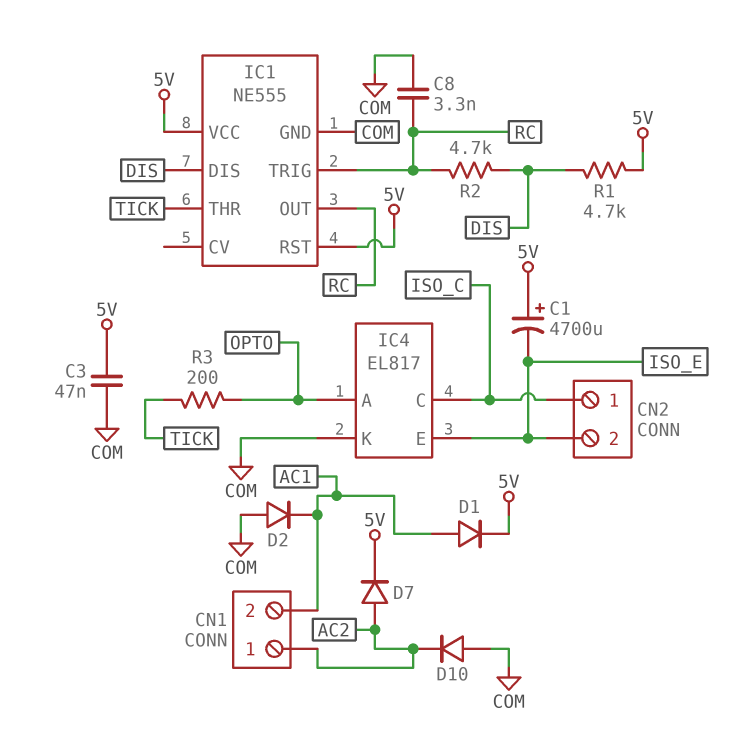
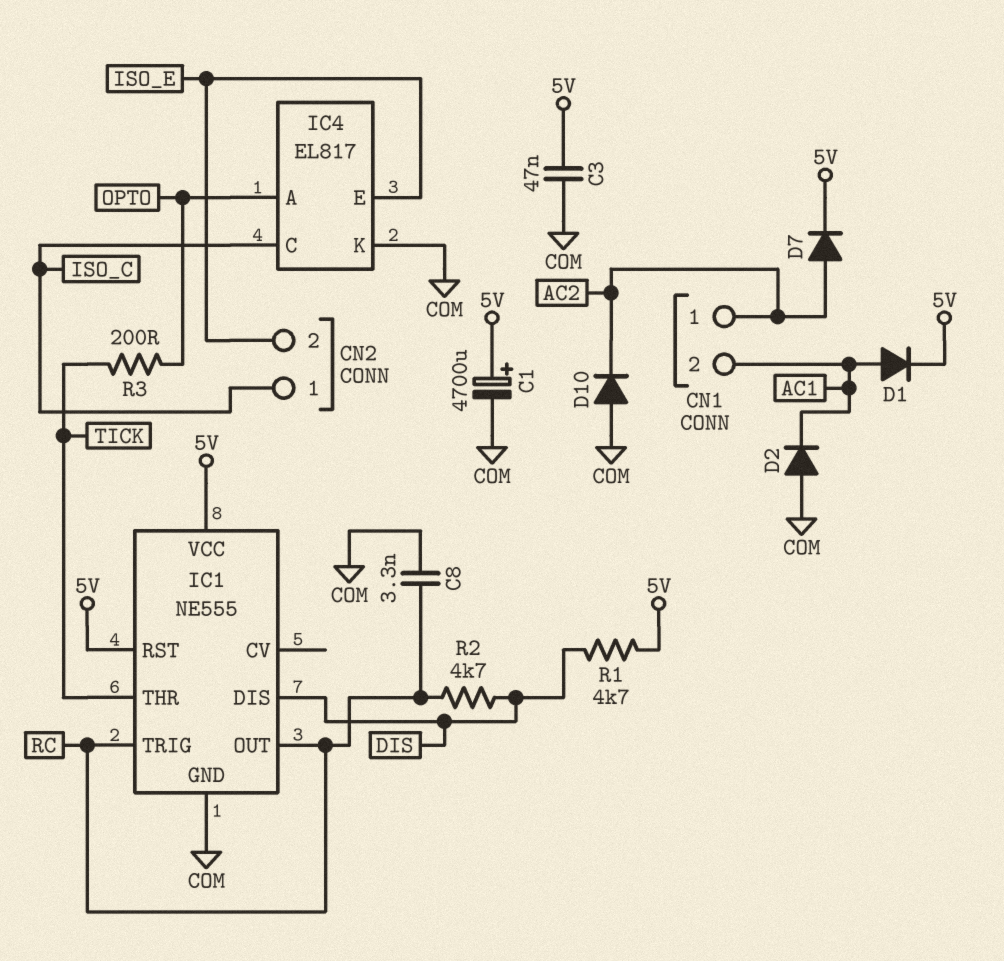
C1: 4700uF (plus 5V, minus ISO_E) -> 4700uF (plus 5V, minus COM)

